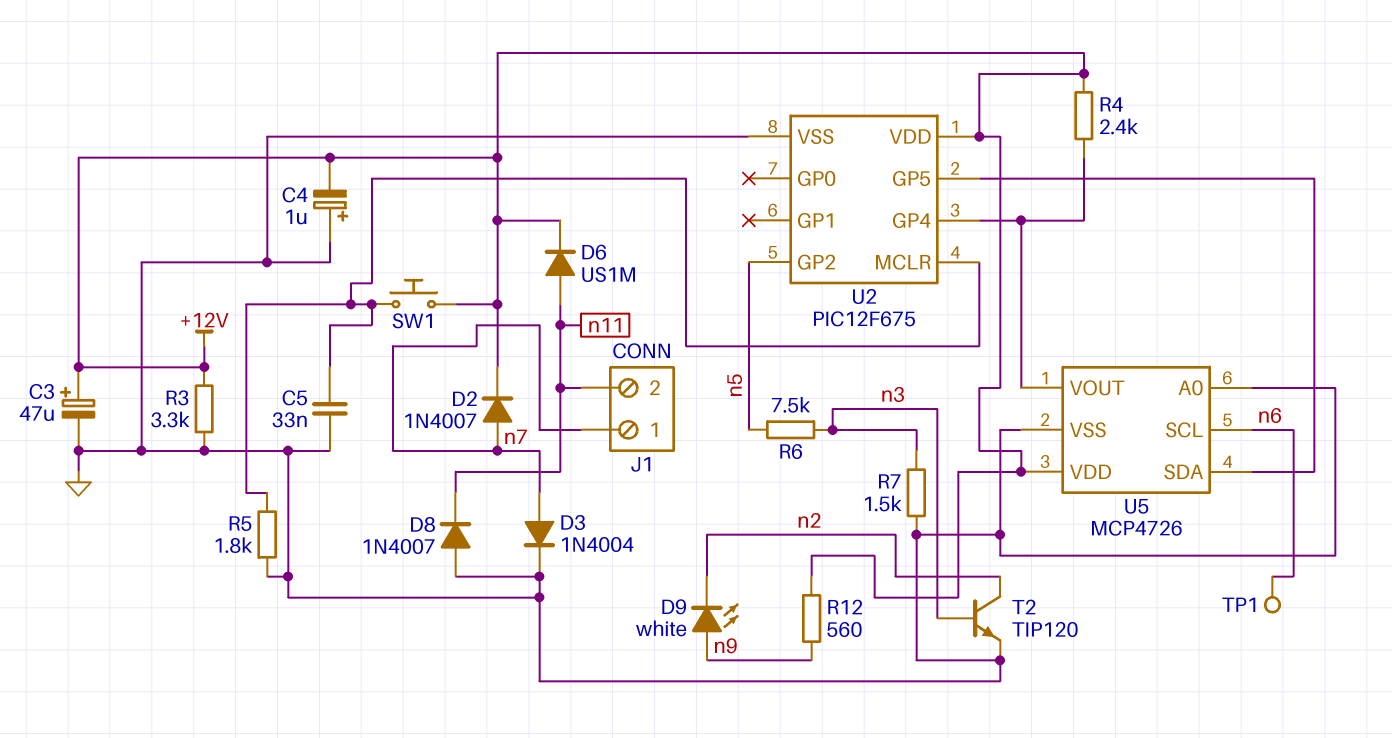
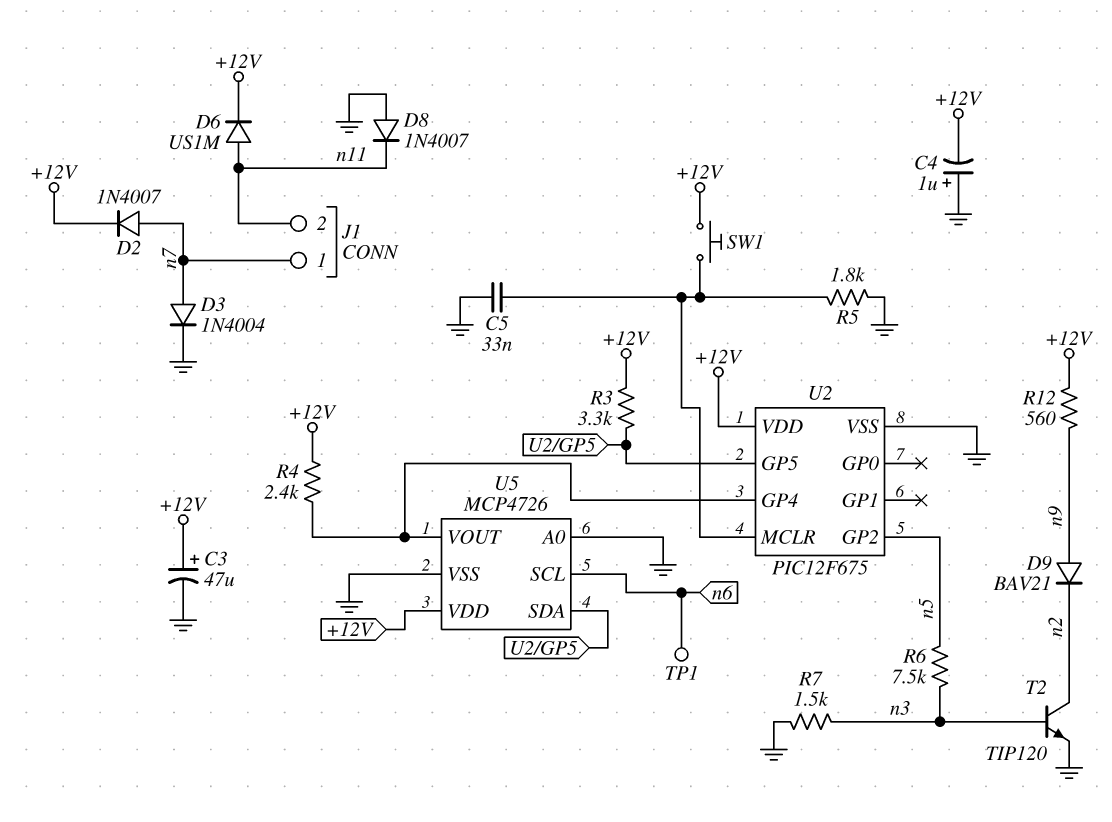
D9: LED white (A n9, K n2) -> diode BAV21 (A n9, K n2)
R3: 3.3k (+12V, GND) -> 3.3k (+12V, U2/GP5)

